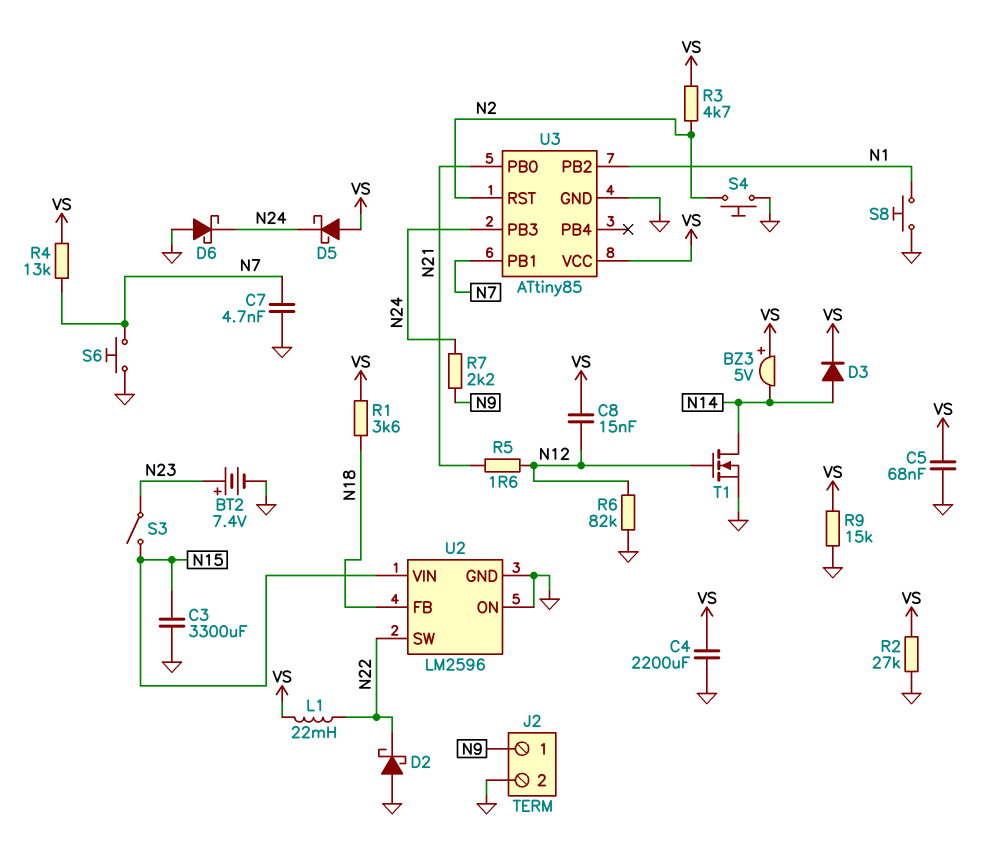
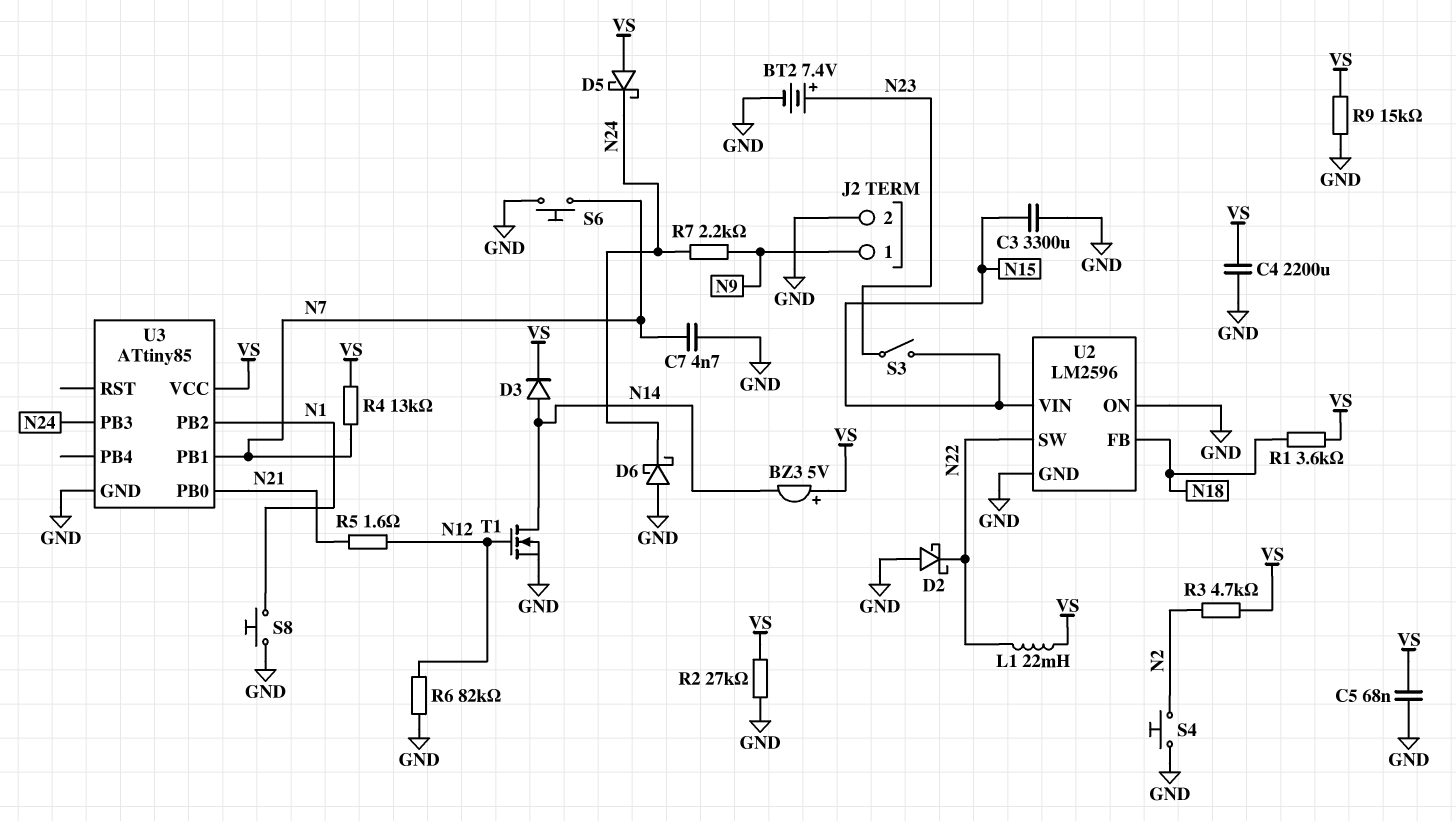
C8: 15nF (N12, VS) -> none
U3 pin RST: N2 -> none

